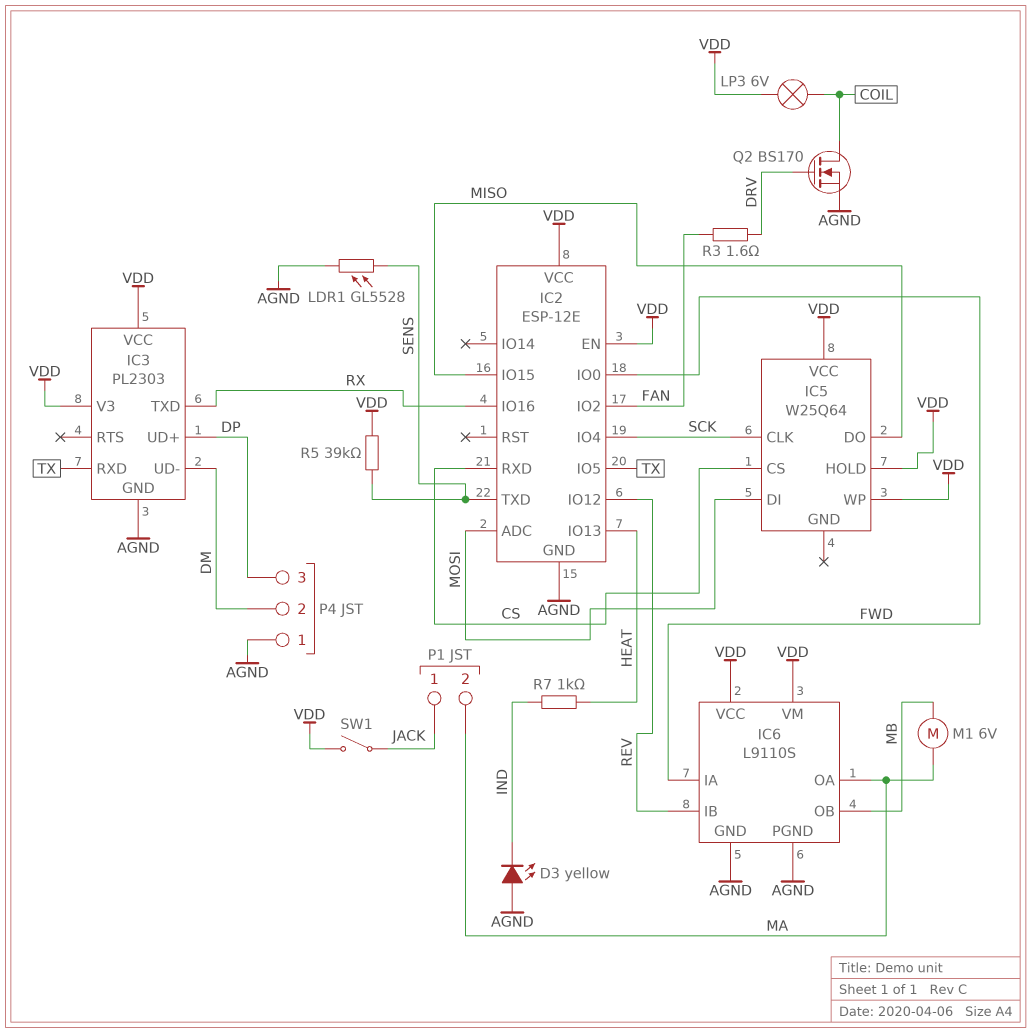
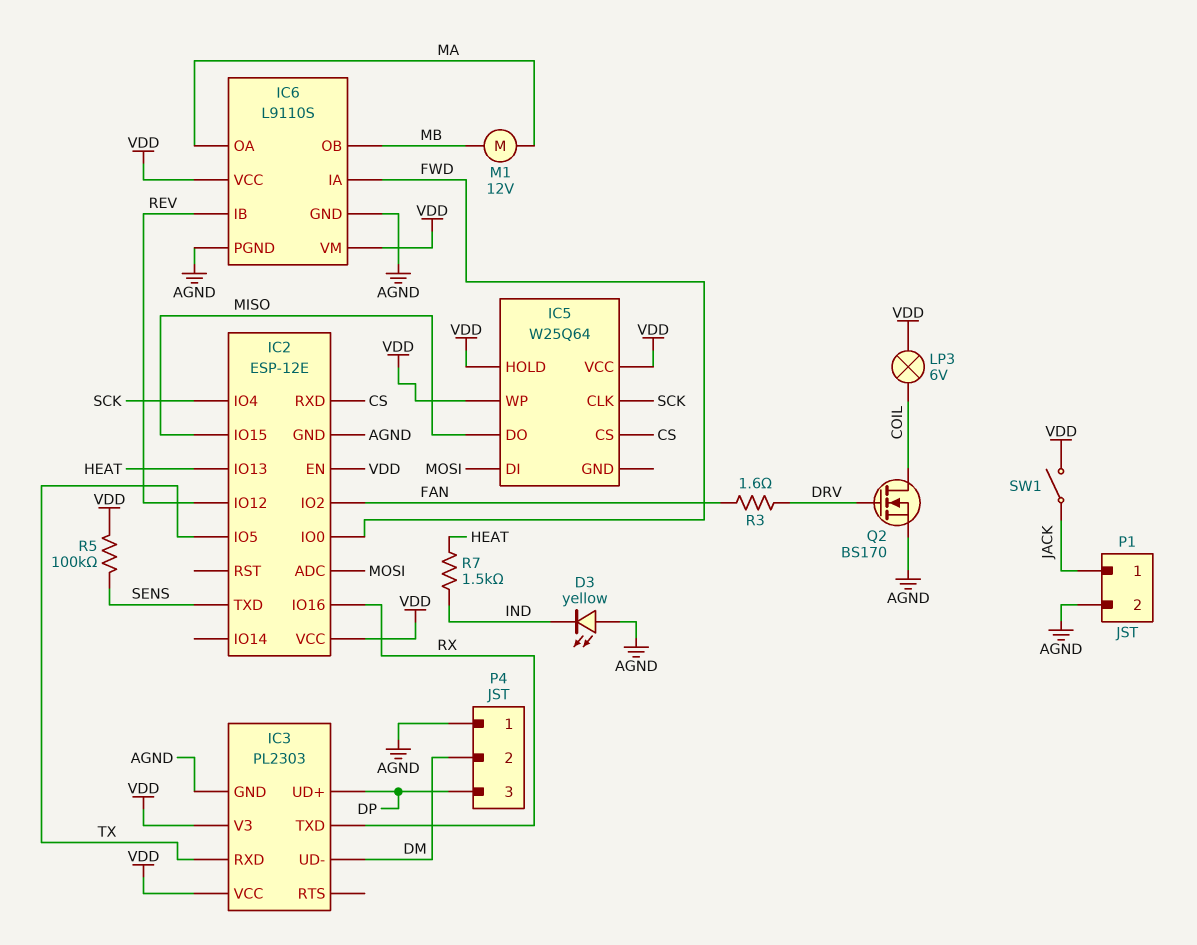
LDR1: GL5528 (AGND, SENS) -> none
M1: motor 6V (MA, MB) -> motor 12V (MA, MB)
P1 pin 2: MA -> AGND
R5: 39k (SENS, VDD) -> 100k (SENS, VDD)
R7: 1k (HEAT, IND) -> 1.5k (HEAT, IND)

